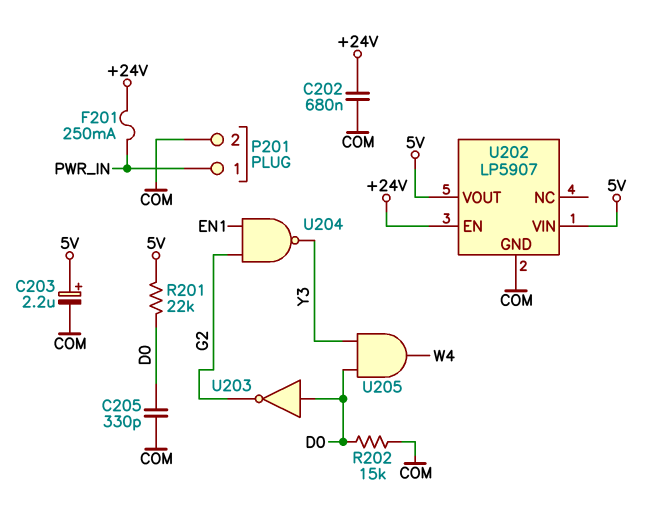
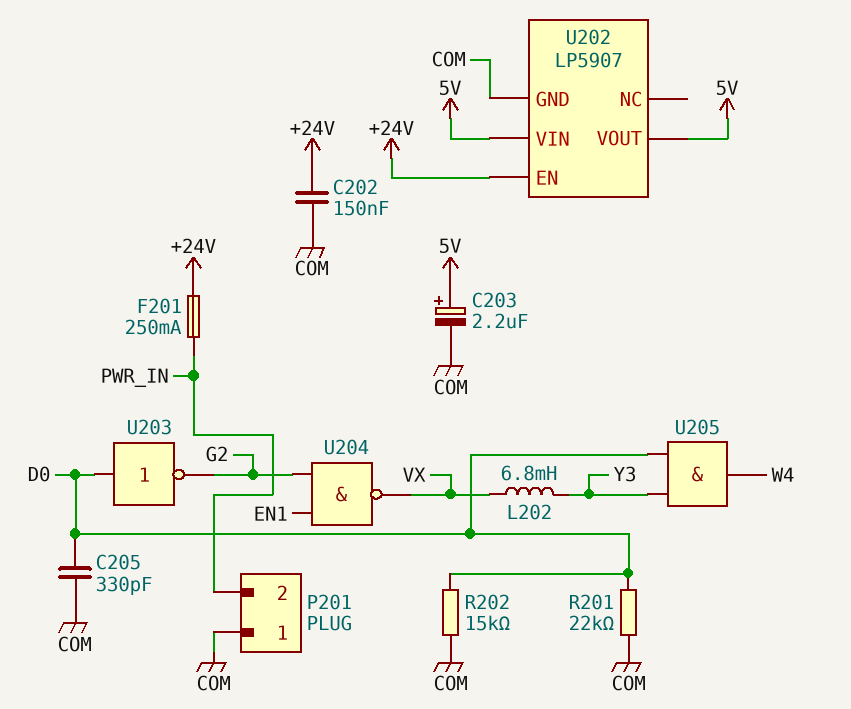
C202: 680nF (+24V, COM) -> 150nF (+24V, COM)
L202: none -> 6.8mH (VX, Y3)
P201 pin 1: PWR_IN -> COM
P201 pin 2: COM -> PWR_IN
R201: 22k (5V, D0) -> 22k (COM, D0)
U204: NAND (in EN1, in G2, out Y3) -> NAND (in EN1, in G2, out VX)

